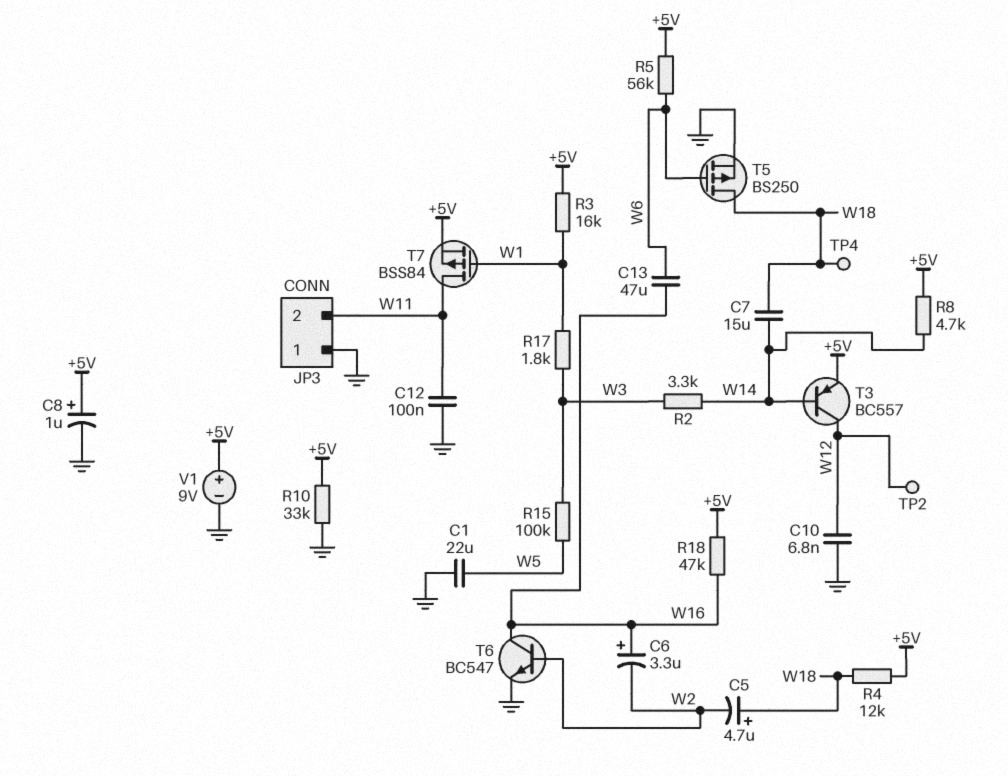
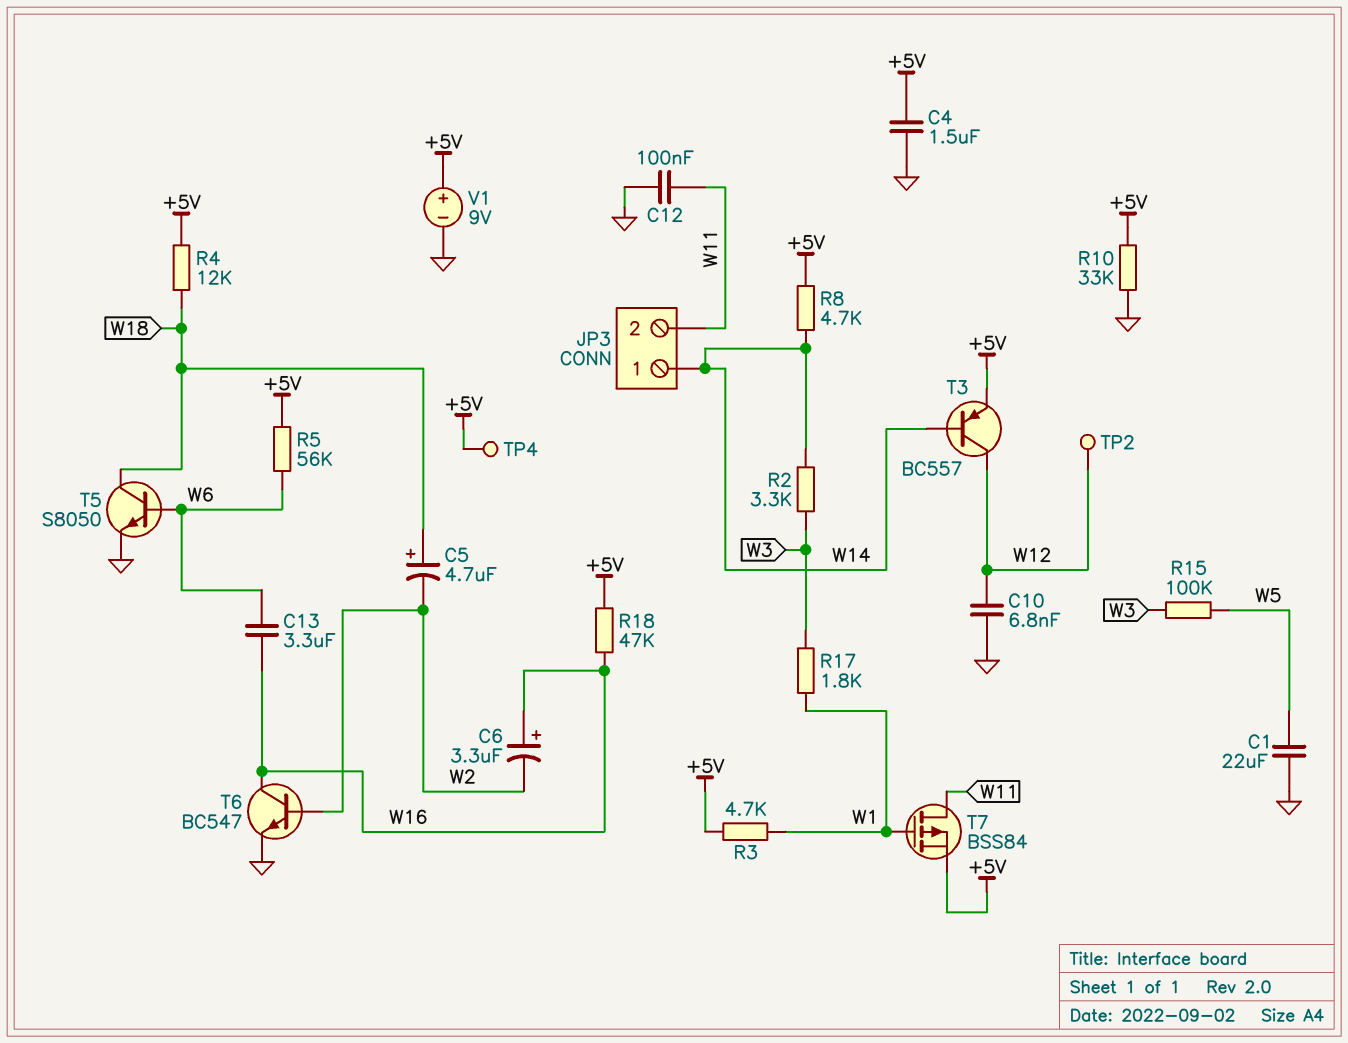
C4: none -> 1.5uF (+5V, GND)
C7: 15uF (W14, W18) -> none
C8: 1uF (plus +5V, minus GND) -> none
C13: 47uF (W6, W16) -> 3.3uF (W6, W16)
JP3 pin 1: GND -> W14
R3: 16k (+5V, W1) -> 4.7k (+5V, W1)
T5: PMOS BS250 (G W6, D W18, S GND) -> NPN S8050 (B W6, C W18, E GND)
TP4: test point (W18) -> test point (+5V)

